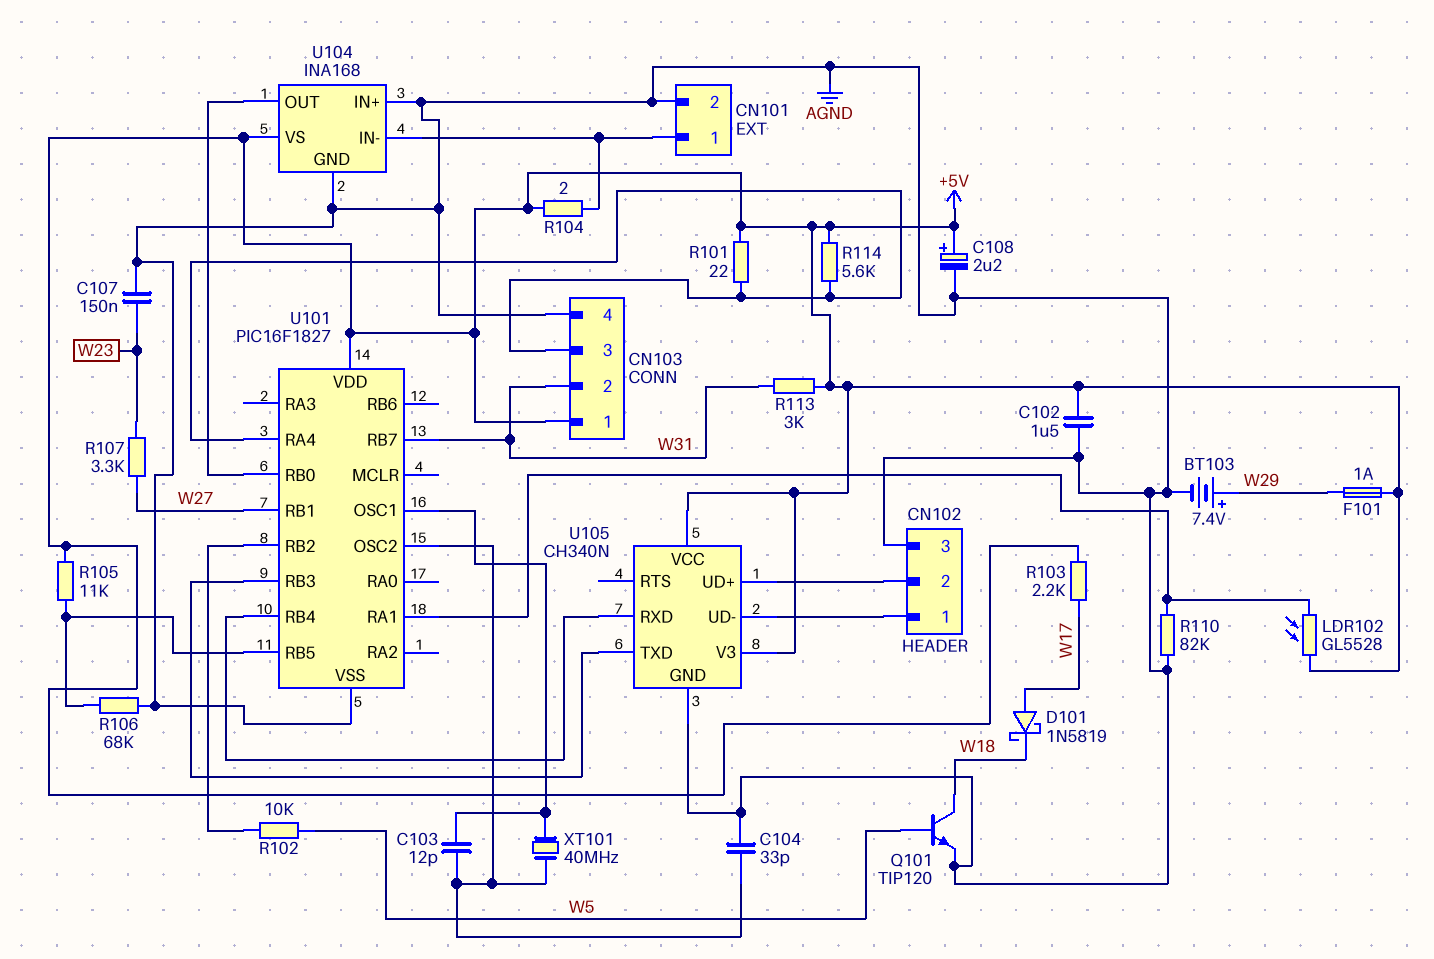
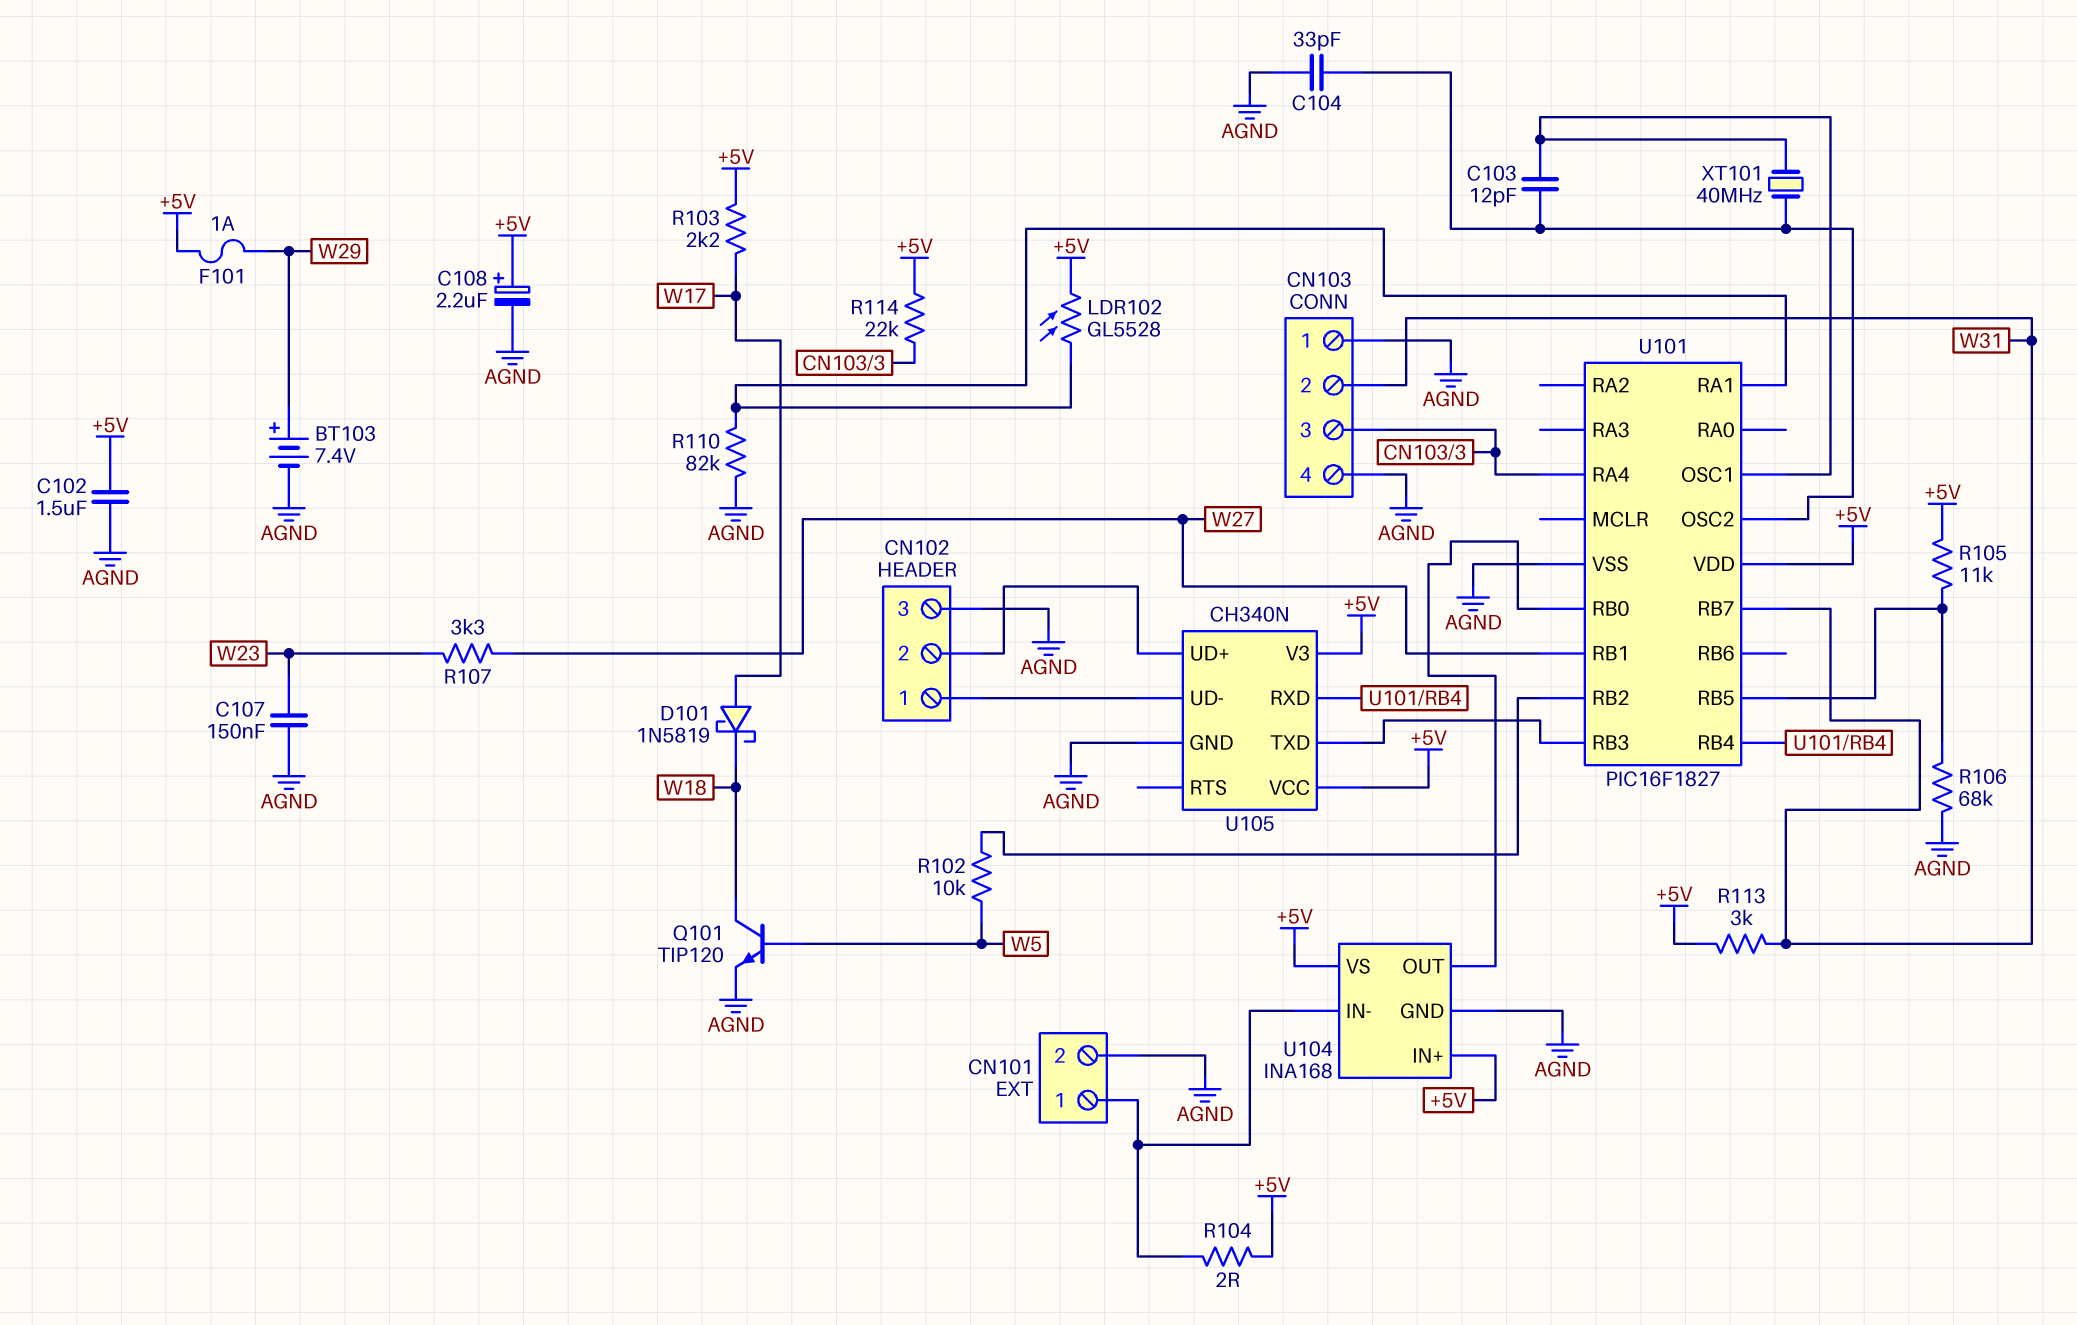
CN103 pin 1: +5V -> AGND
R101: 22 (+5V, CN103/3) -> none
R114: 5.6k (+5V, CN103/3) -> 22k (+5V, CN103/3)
U104 pin IN+: AGND -> +5V

